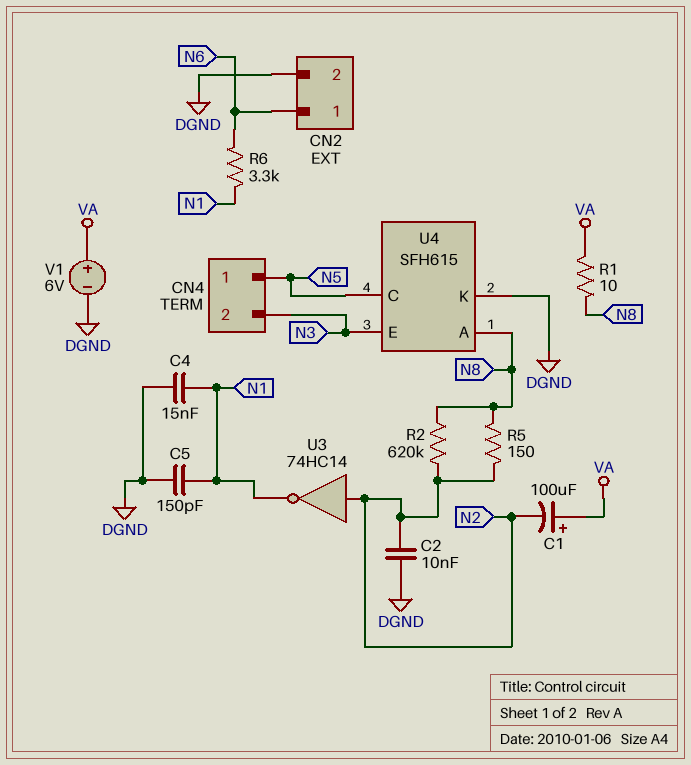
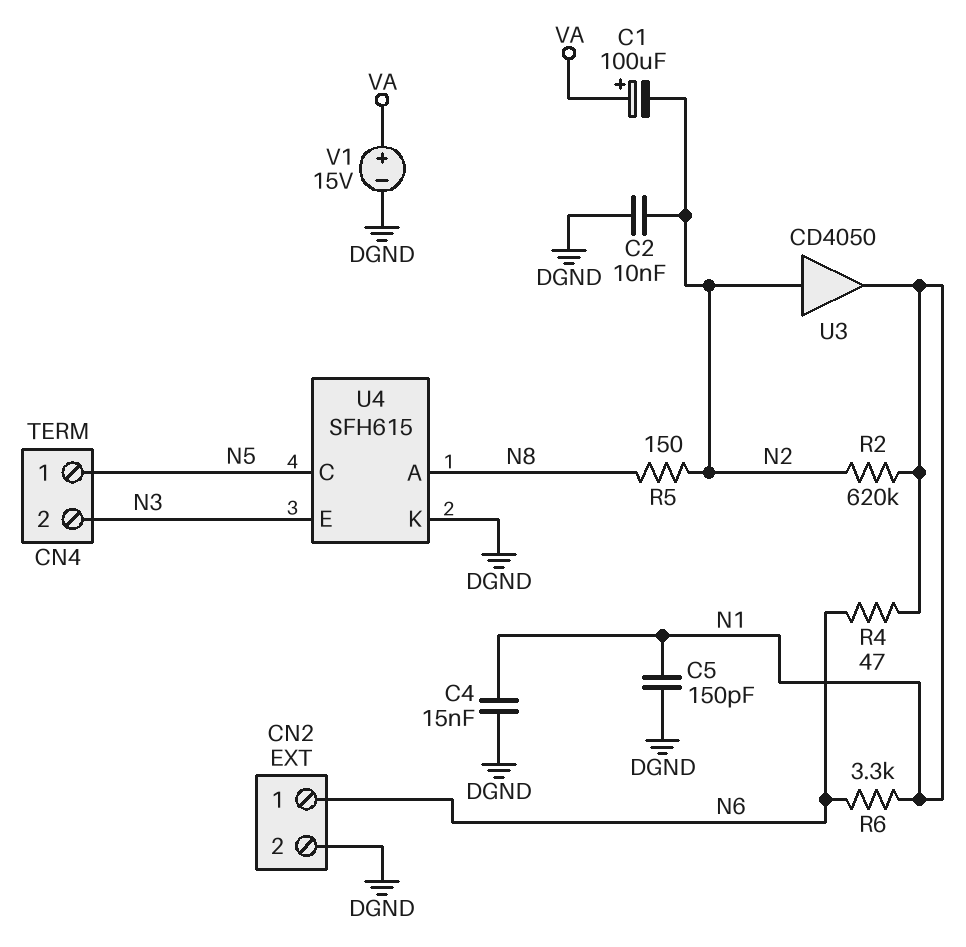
R1: 10 (N8, VA) -> none
R2: 620k (N2, N8) -> 620k (N1, N2)
R4: none -> 47 (N1, N6)
U3: NOT 74HC14 (in N2, out N1) -> buffer CD4050 (in N2, out N1)
V1: 6V (plus VA, minus DGND) -> 15V (plus VA, minus DGND)

